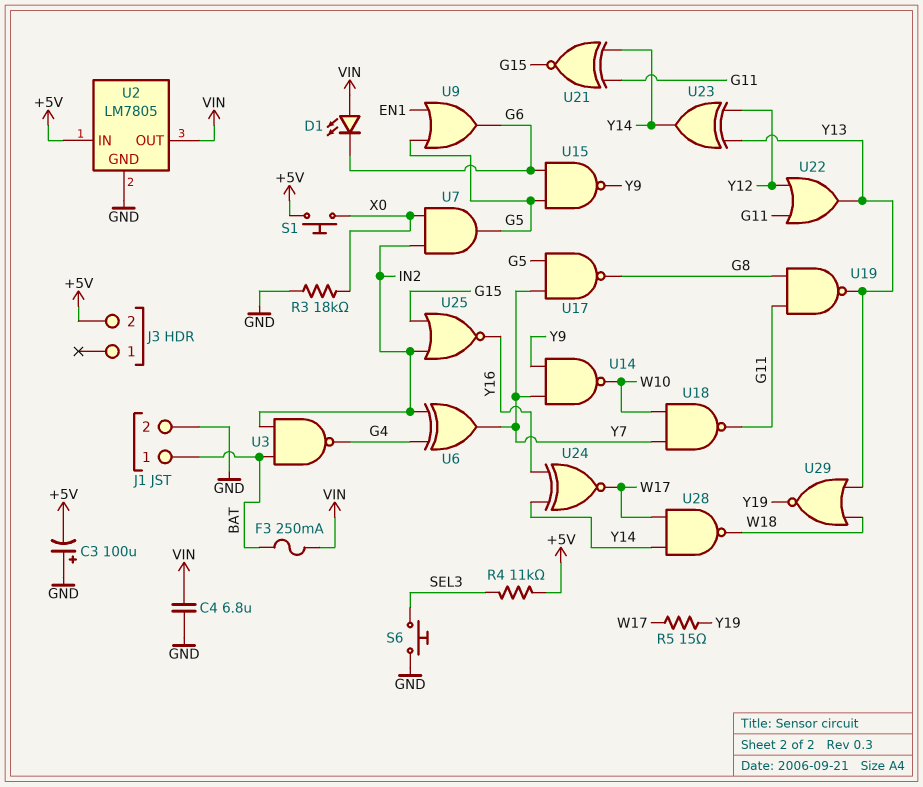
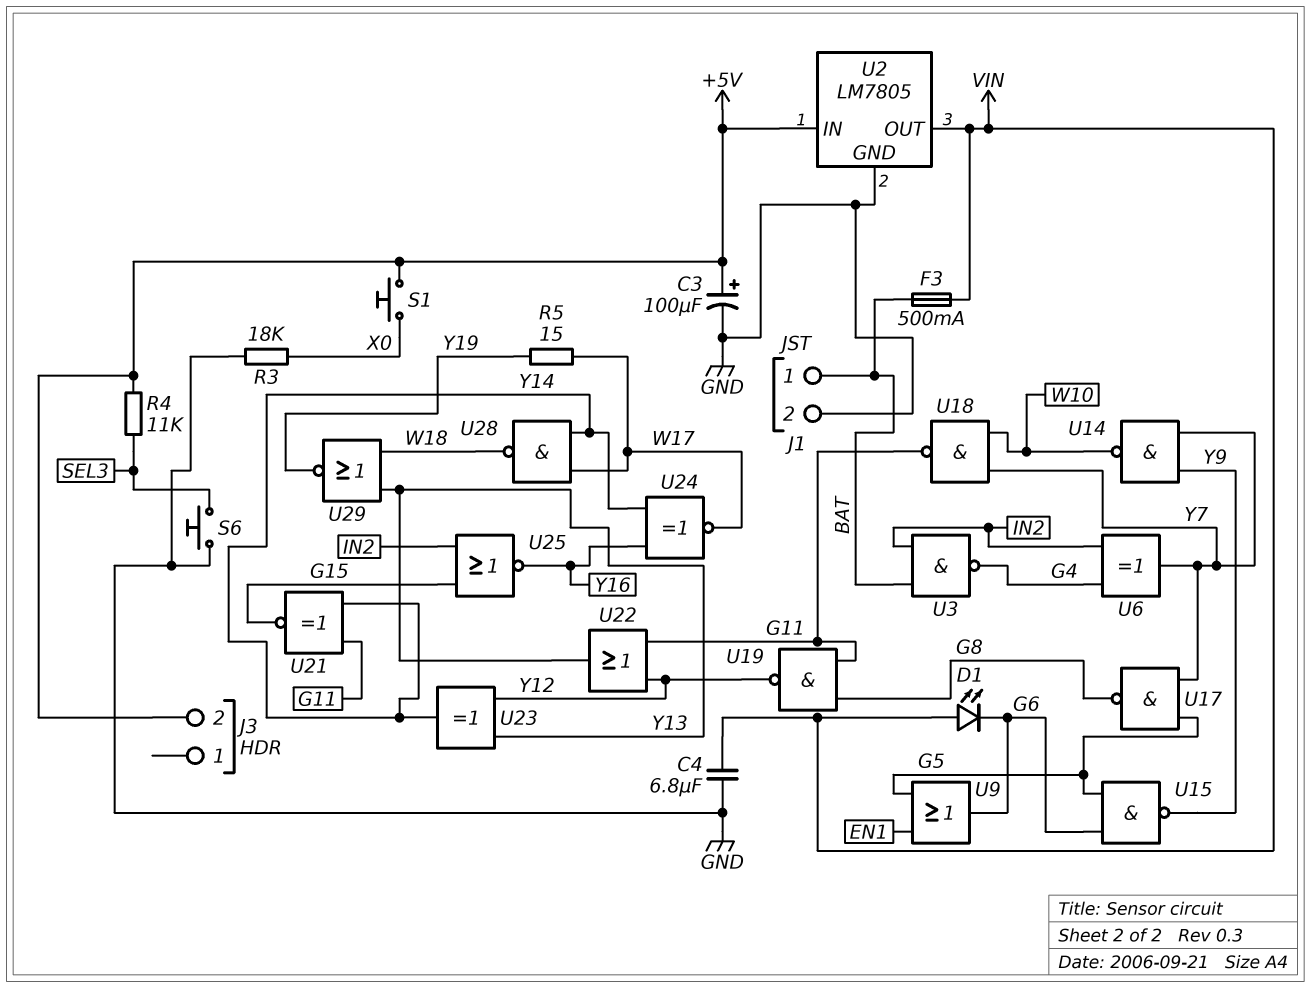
C3: 100uF (plus GND, minus +5V) -> 100uF (plus +5V, minus GND)
F3: 250mA (BAT, VIN) -> 500mA (BAT, VIN)
U7: AND (in IN2, in X0, out G5) -> none
U19: NAND (in G8, in G11, out Y13) -> NAND (in G8, in G11, out Y12)

